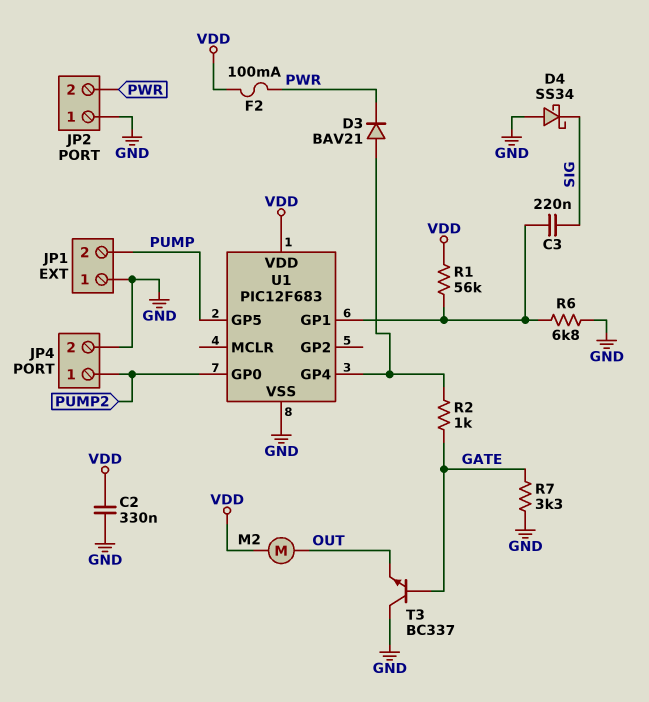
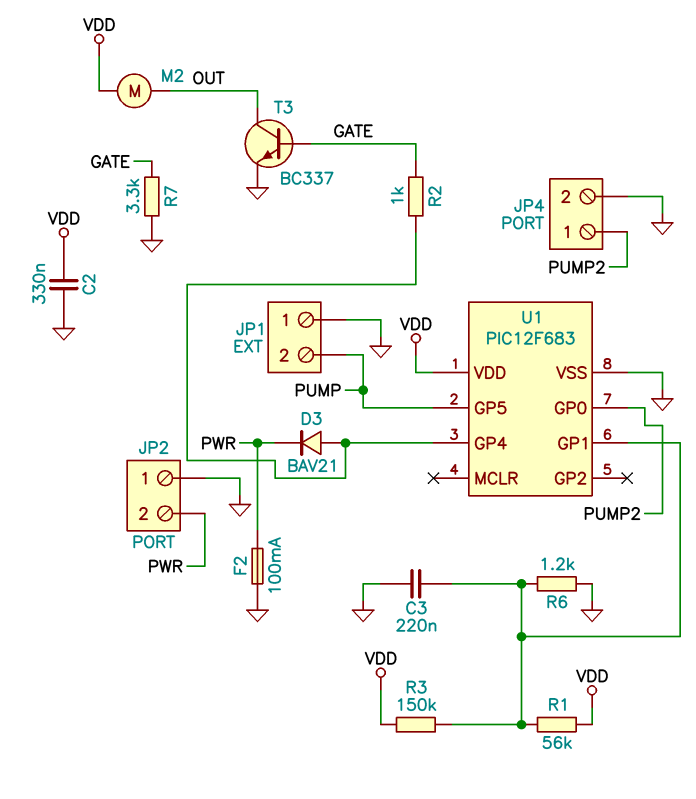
C3: 220nF (SIG, U1/GP1) -> 220nF (GND, U1/GP1)
D4: schottky SS34 (A GND, K SIG) -> none
F2: 100mA (PWR, VDD) -> 100mA (GND, PWR)
R3: none -> 150k (U1/GP1, VDD)
R6: 6.8k (GND, U1/GP1) -> 1.2k (GND, U1/GP1)
T3: NPN BC337 (B GATE, C GND, E OUT) -> NPN BC337 (B GATE, C OUT, E GND)

